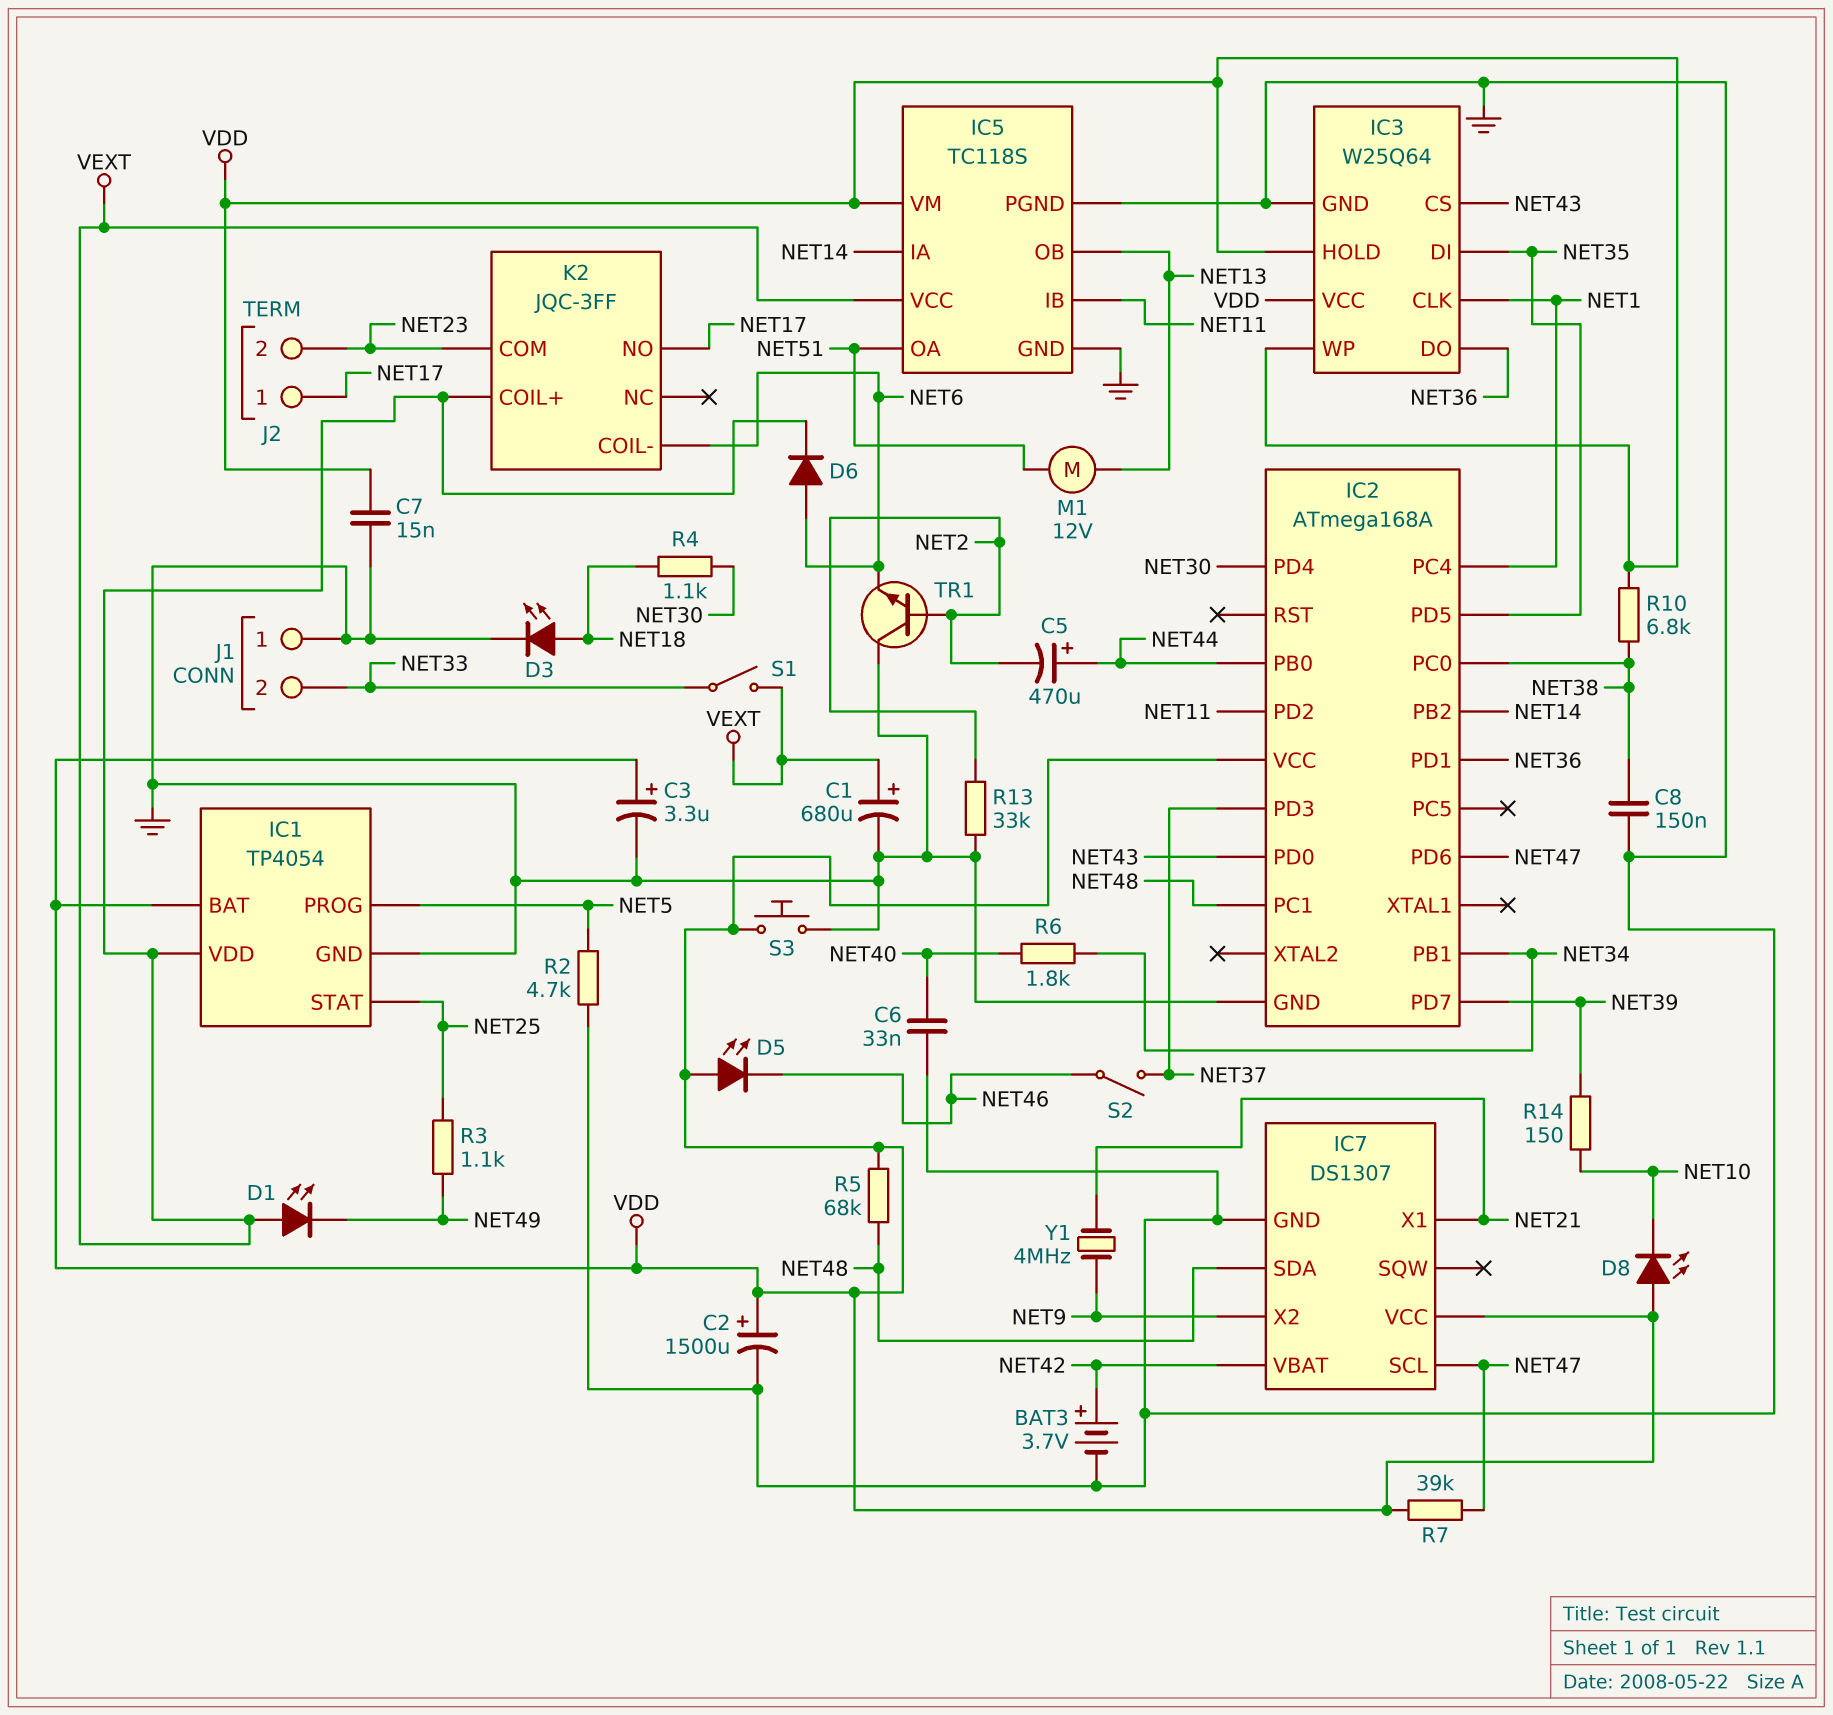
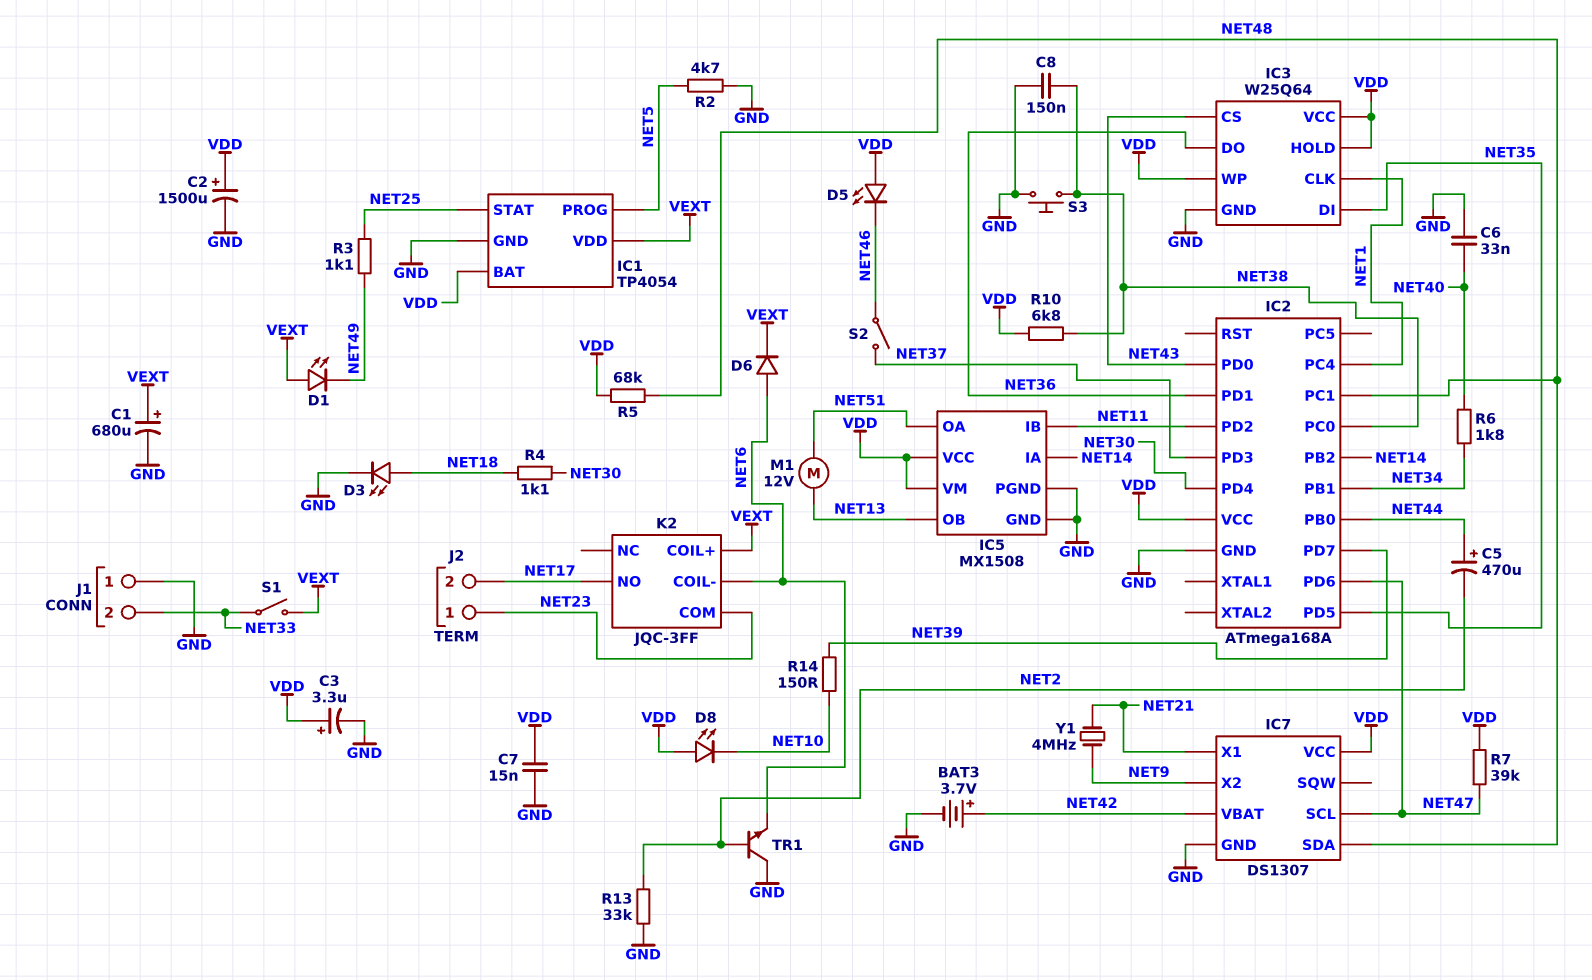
IC5: TC118S -> MX1508
IC5 pin VCC: VEXT -> VDD
J2 pin 1: NET17 -> NET23
J2 pin 2: NET23 -> NET17
S3: button (GND, VDD) -> button (GND, NET38)

